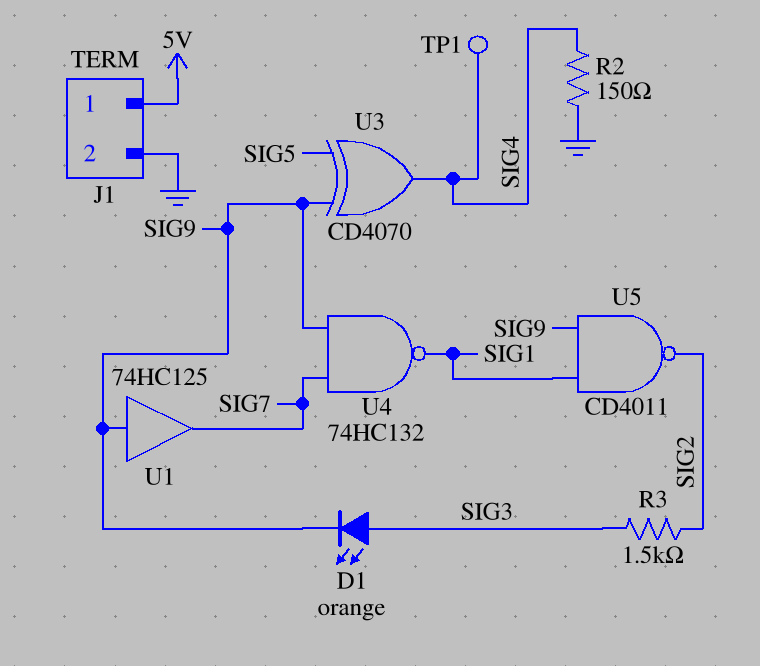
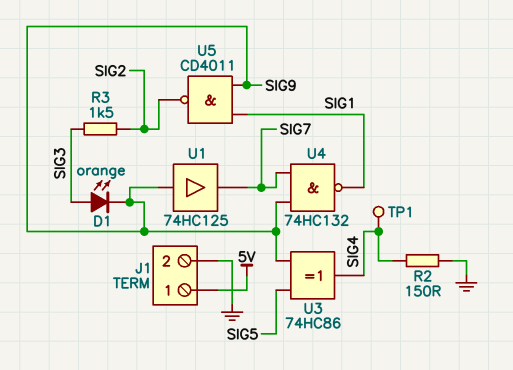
U3: XOR CD4070 (in SIG5, in SIG9, out SIG4) -> XOR 74HC86 (in SIG5, in SIG9, out SIG4)

